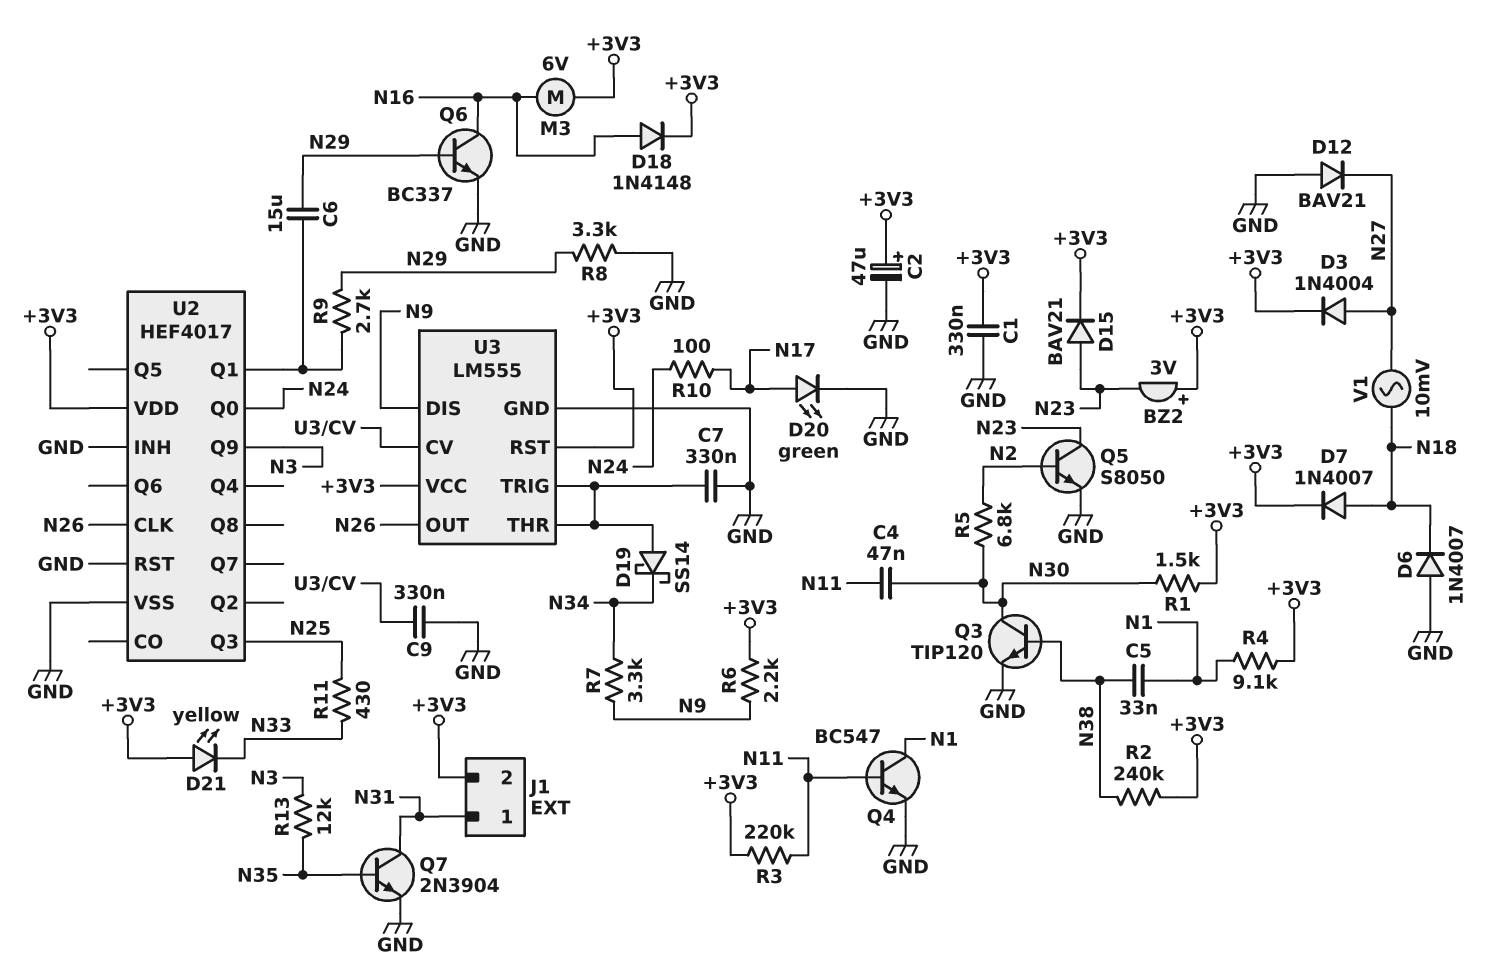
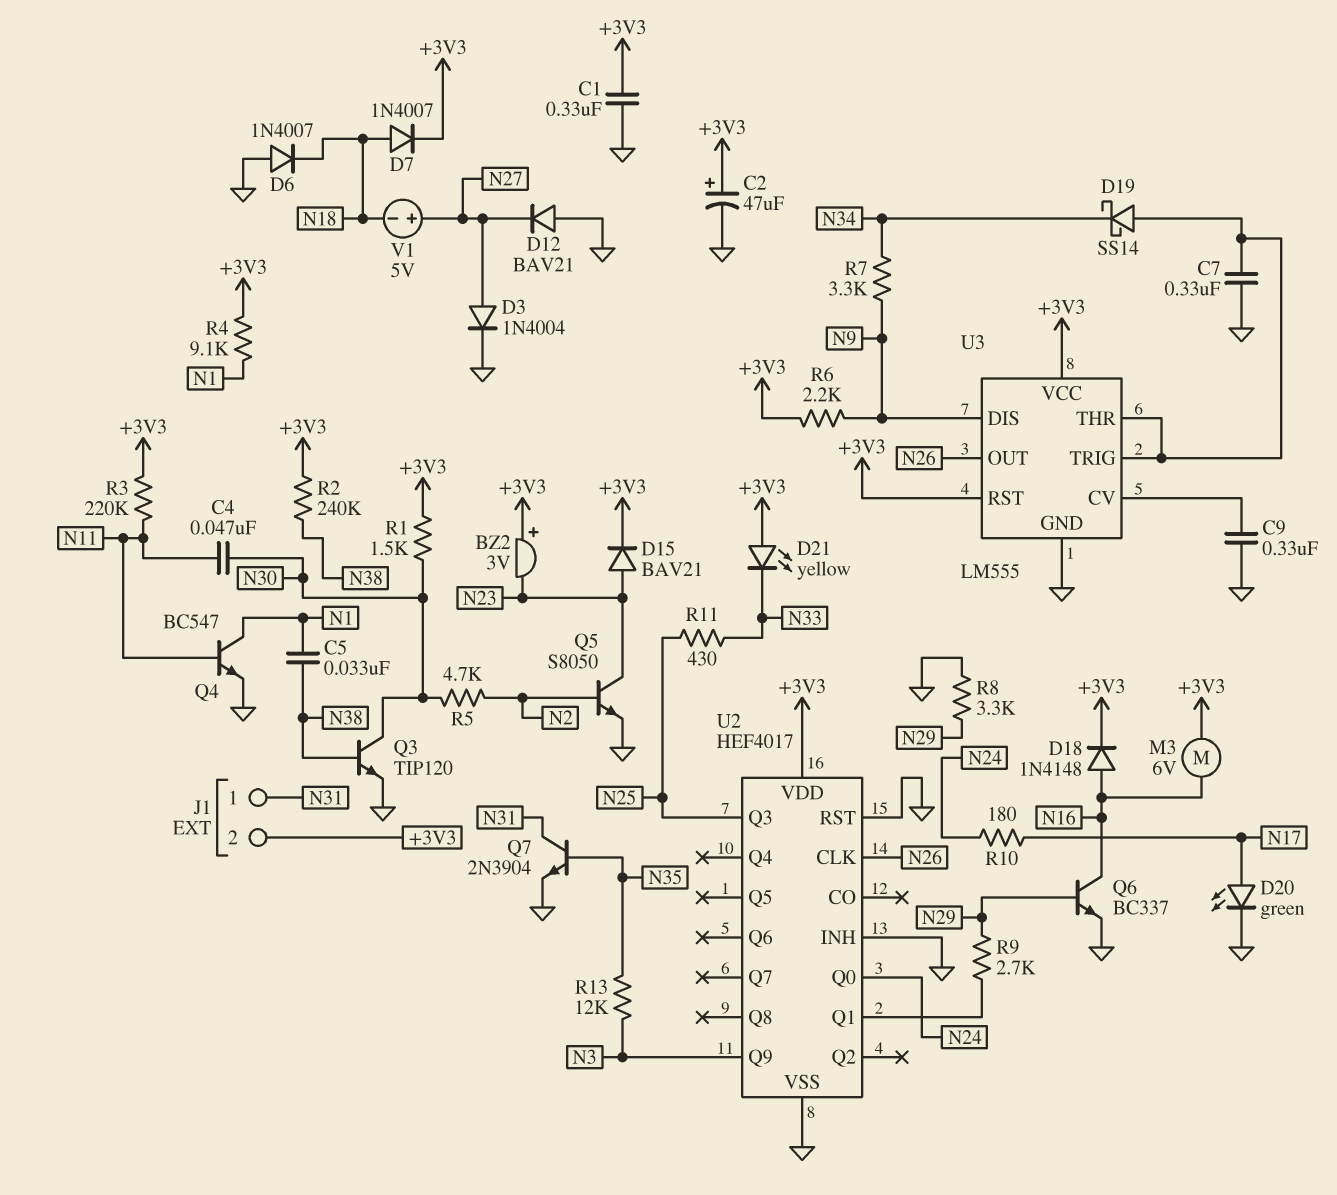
C6: 15uF (N29, U2/Q1) -> none
D3: diode 1N4004 (A N27, K +3V3) -> diode 1N4004 (A N27, K GND)
R5: 6.8k (N2, N30) -> 4.7k (N2, N30)
R10: 100 (N17, N24) -> 180 (N17, N24)
V1: AC 10mV (N18, N27) -> 5V (plus N27, minus N18)

